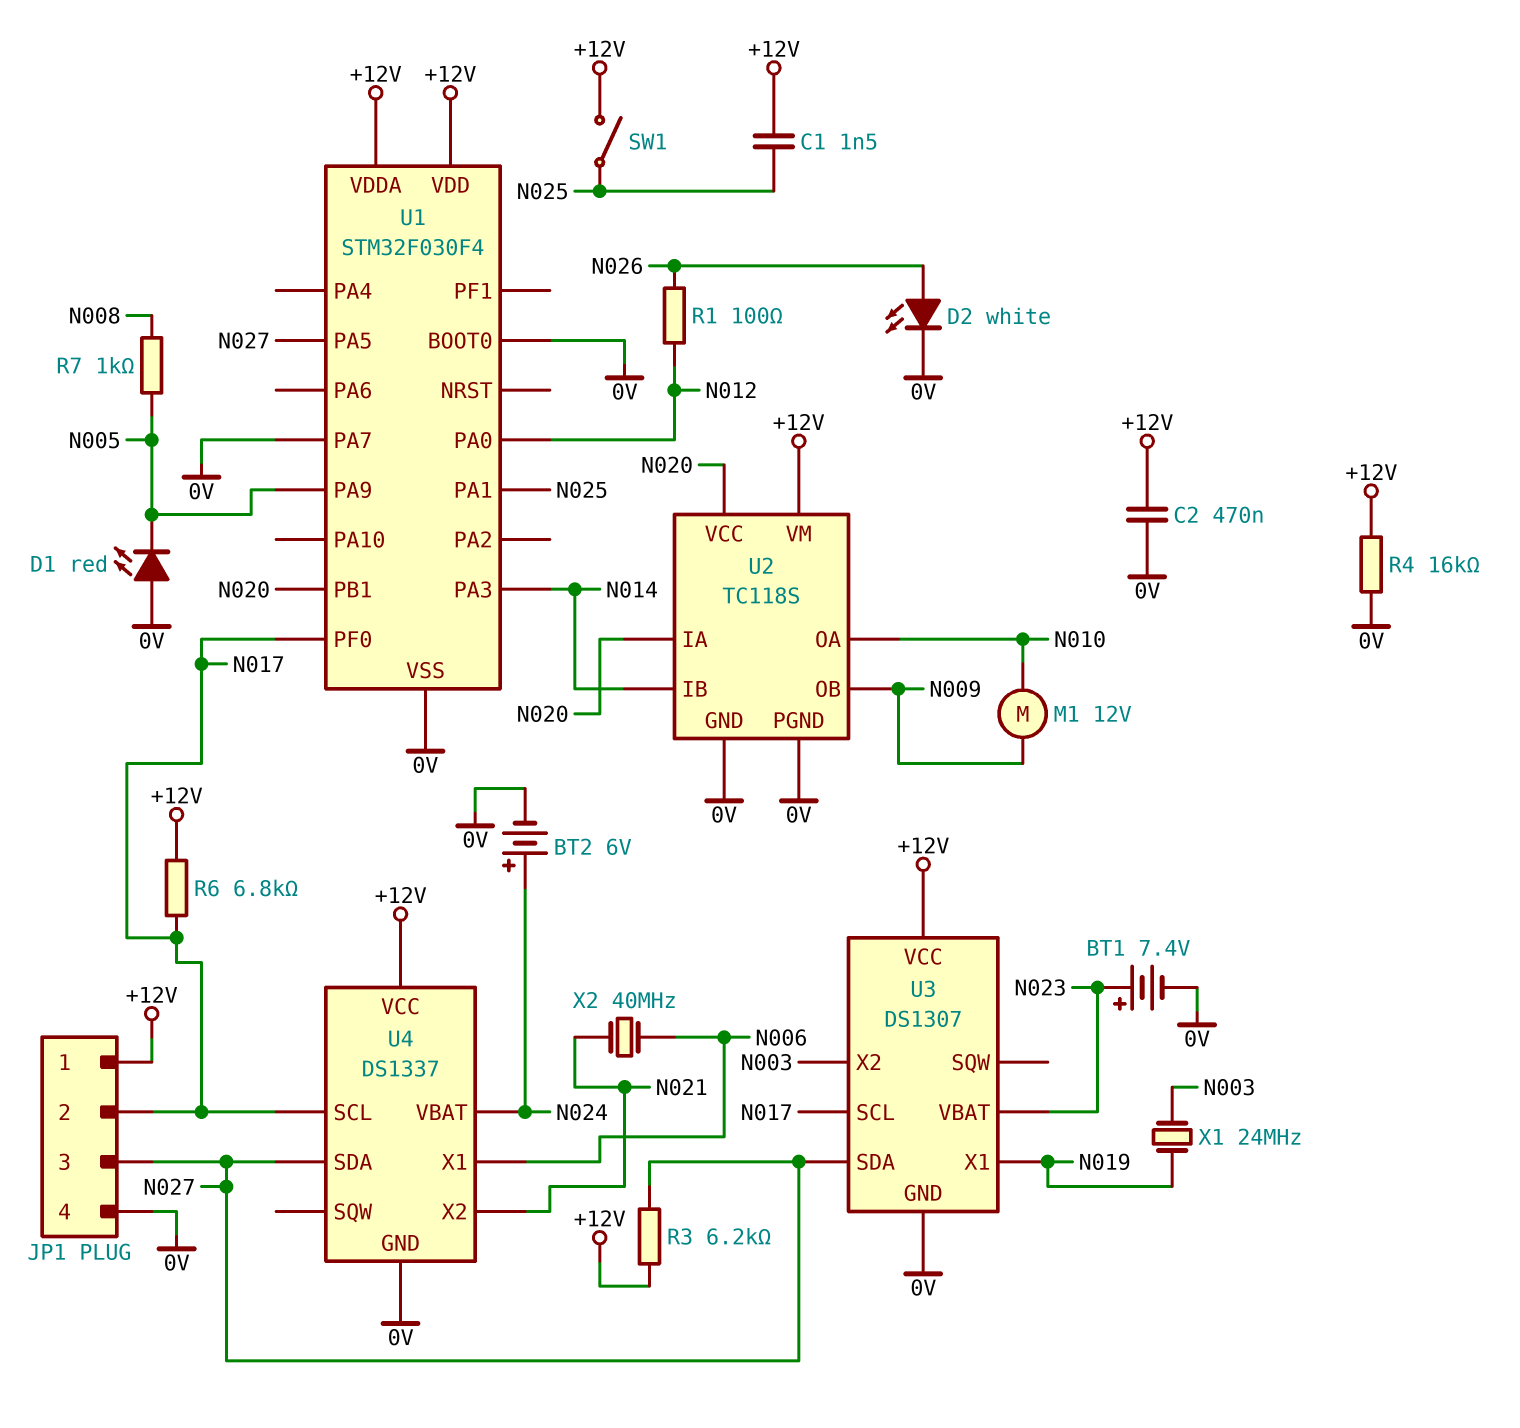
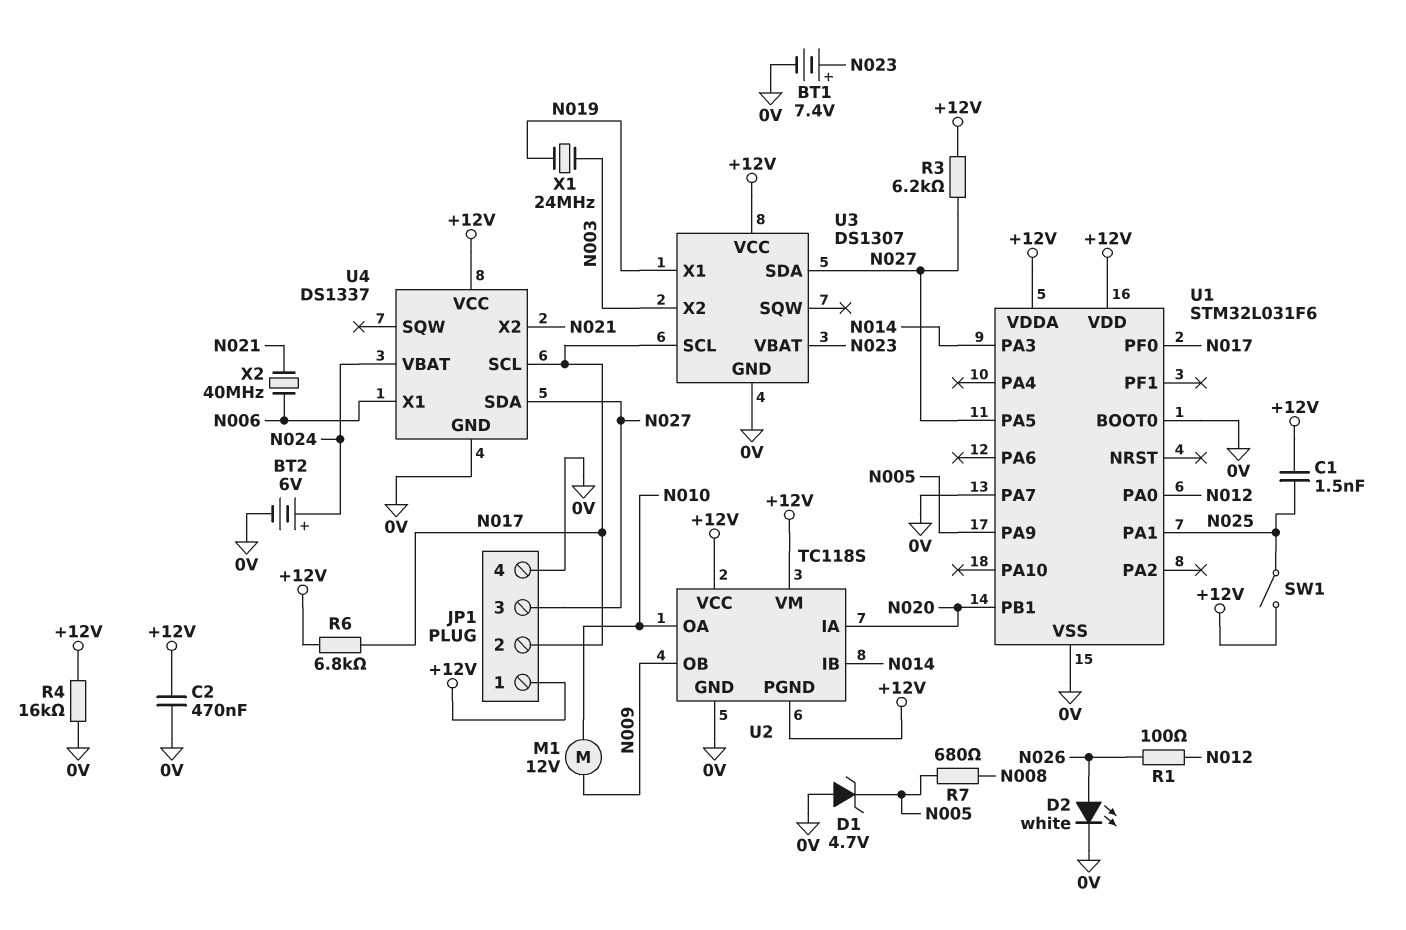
D1: LED red (A 0V, K N005) -> zener 4.7V (A 0V, K N005)
R7: 1k (N005, N008) -> 680 (N005, N008)
U1: STM32F030F4 -> STM32L031F6
U2 pin PGND: 0V -> +12V
U2 pin VCC: N020 -> +12V

